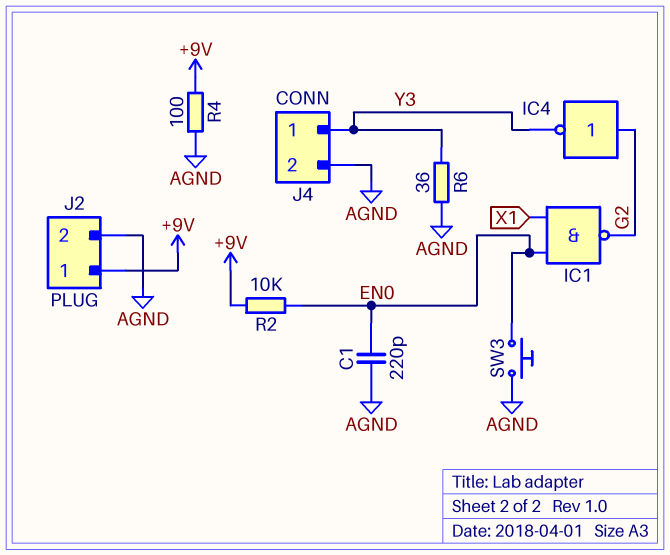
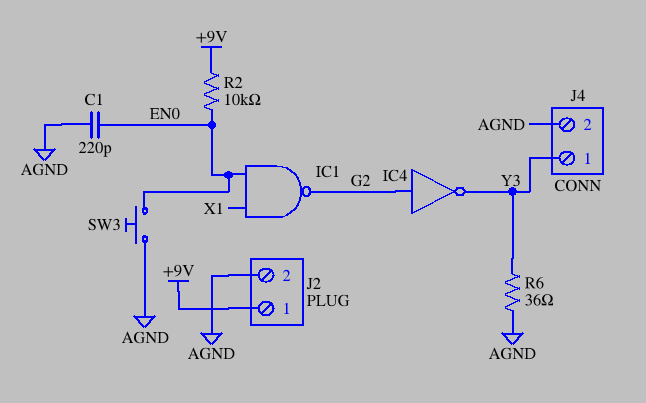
R4: 100 (+9V, AGND) -> none

